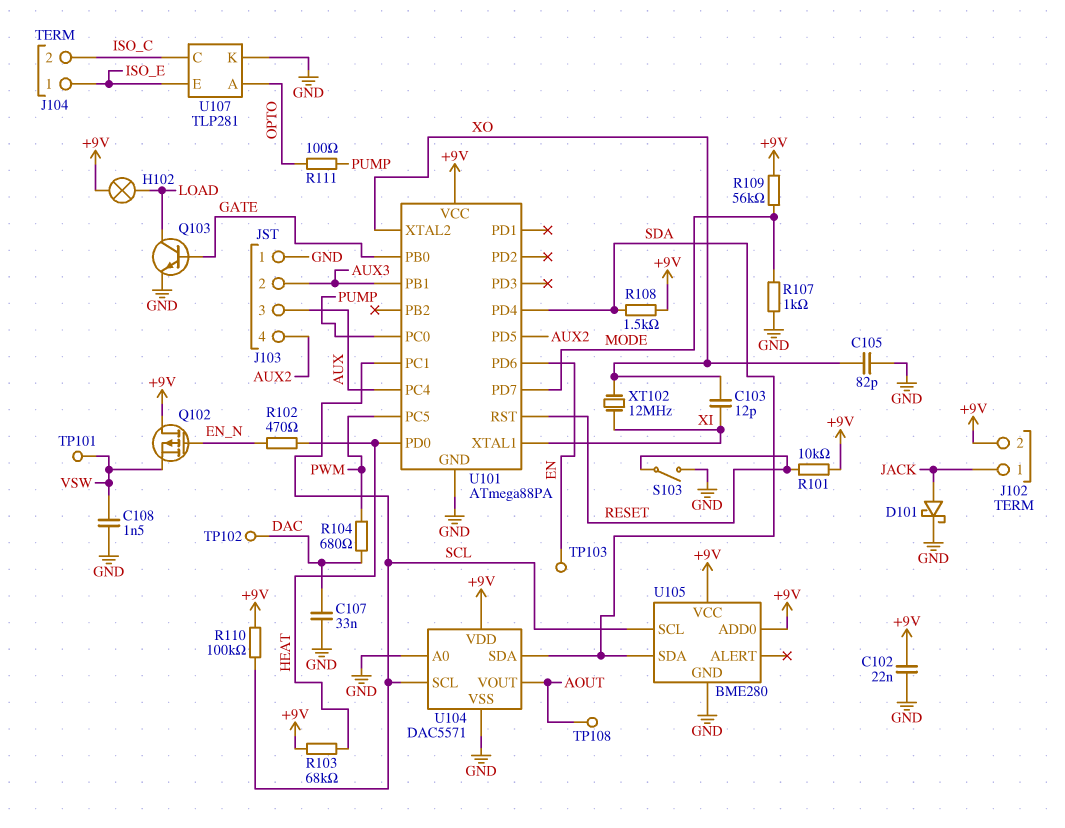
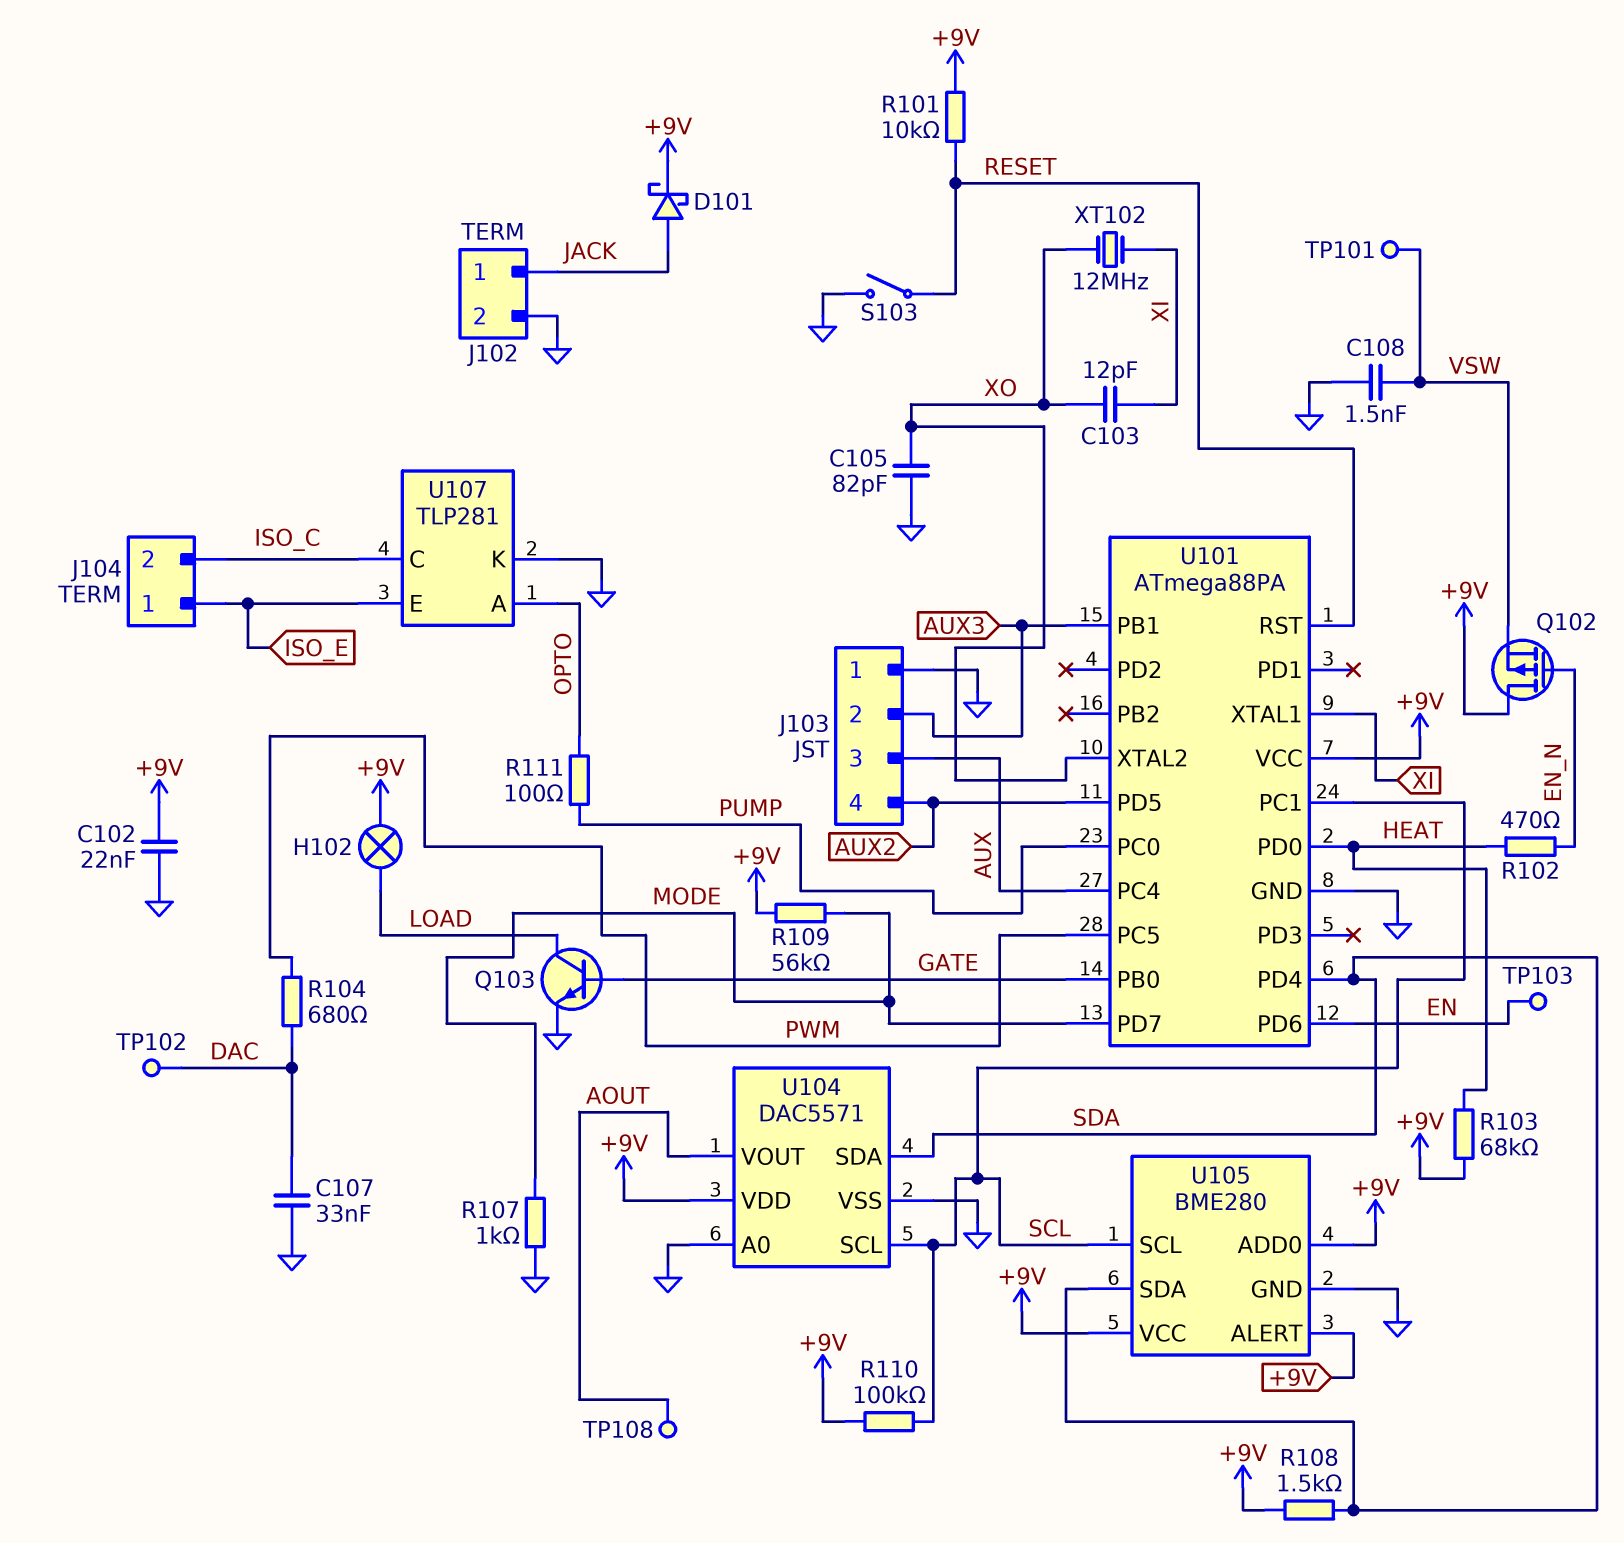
D101: schottky (A JACK, K GND) -> schottky (A JACK, K +9V)
J102 pin 2: +9V -> GND
U105 pin ALERT: none -> +9V

